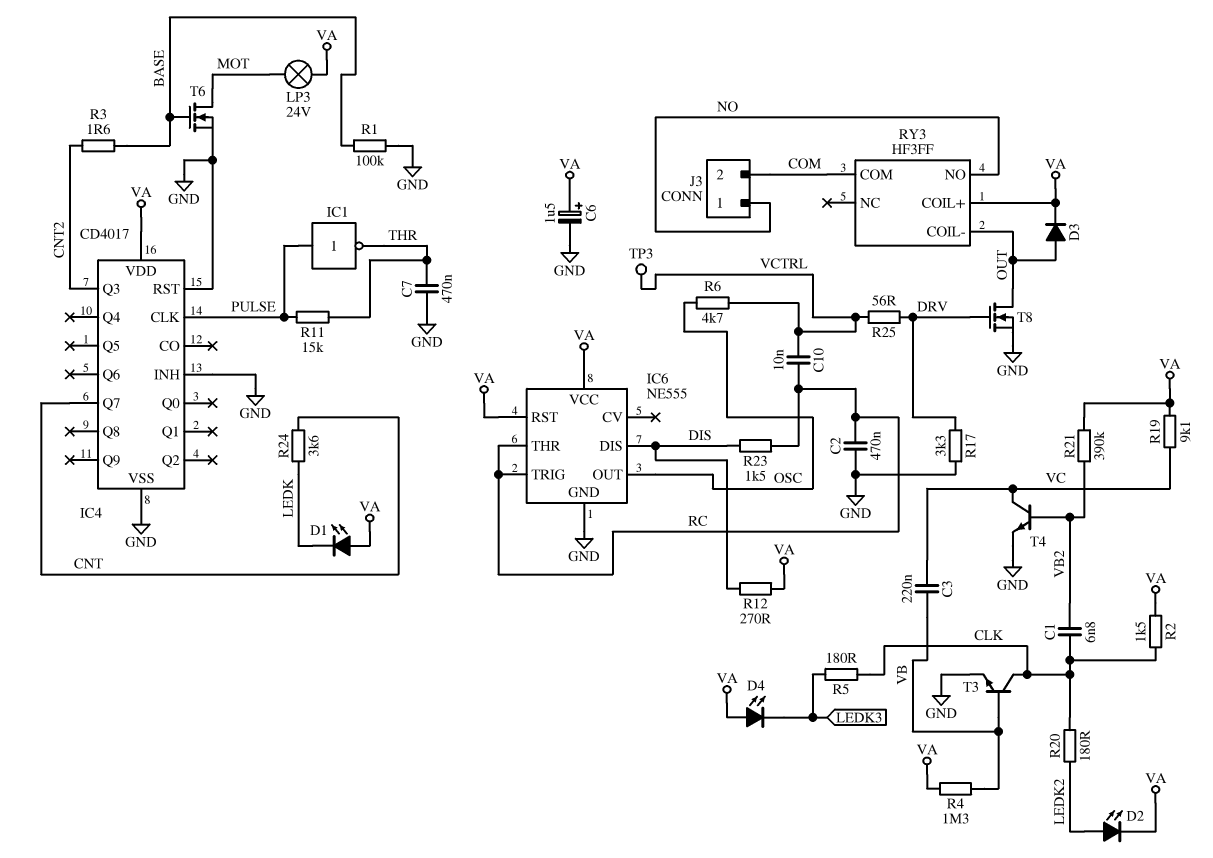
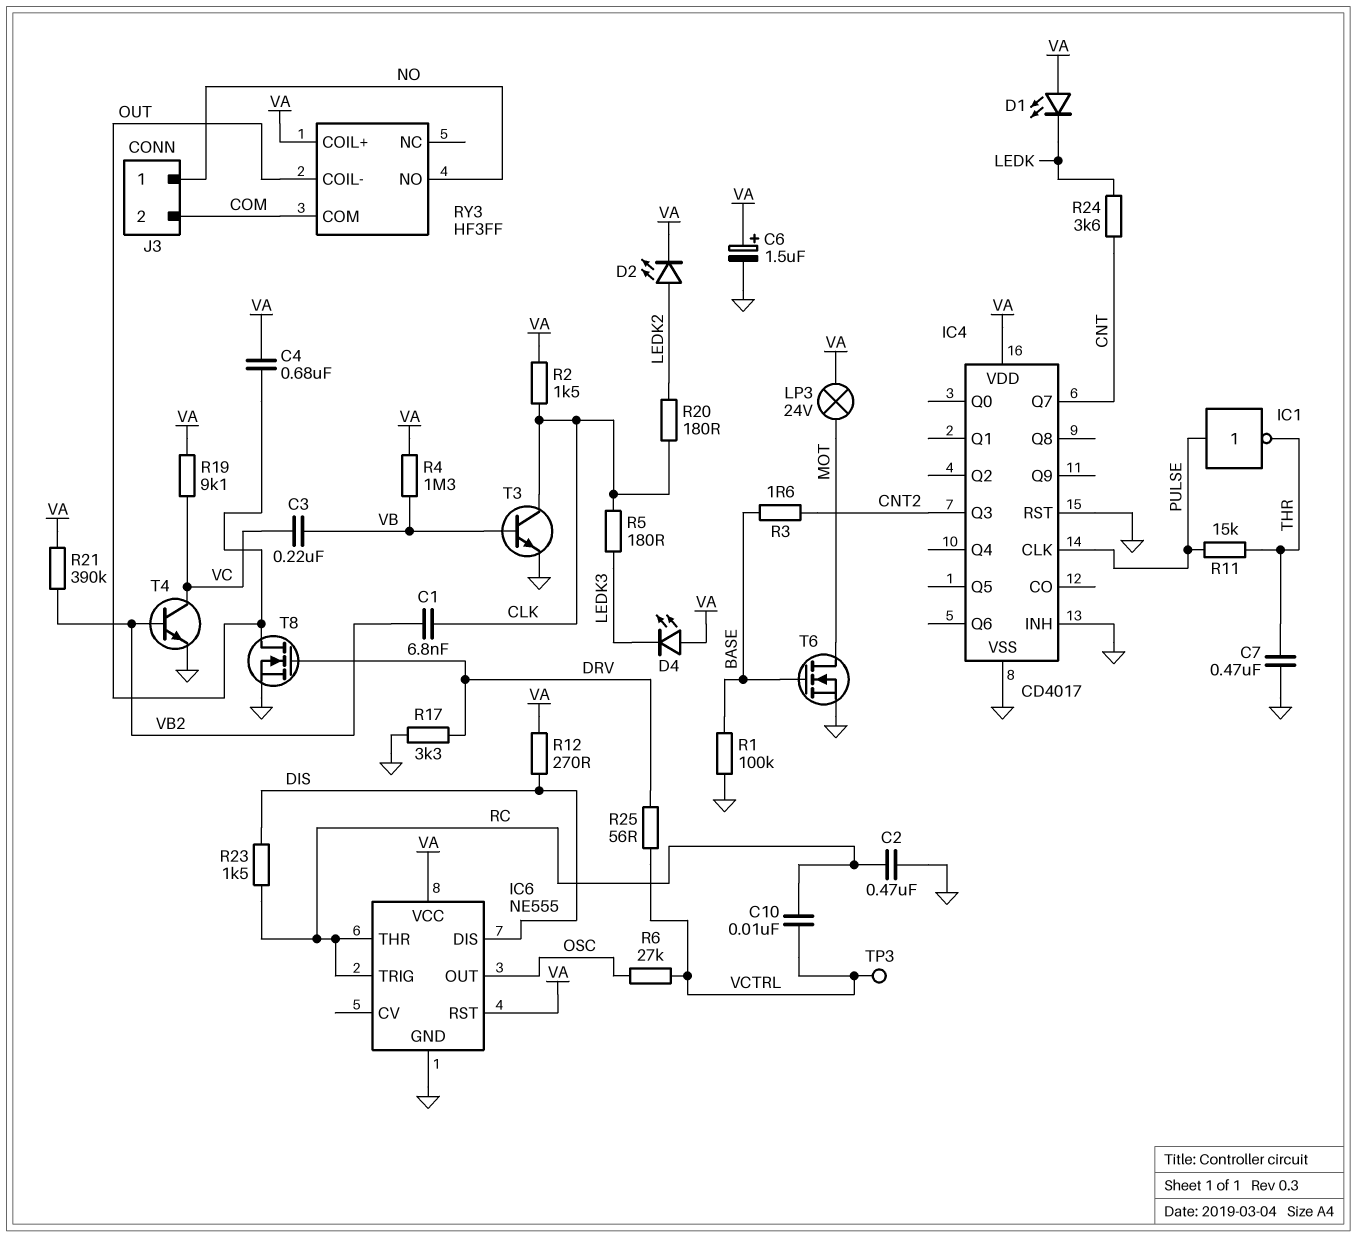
C4: none -> 680nF (OUT, VA)
D3: diode (A OUT, K VA) -> none
R6: 4.7k (OSC, VCTRL) -> 27k (OSC, VCTRL)

